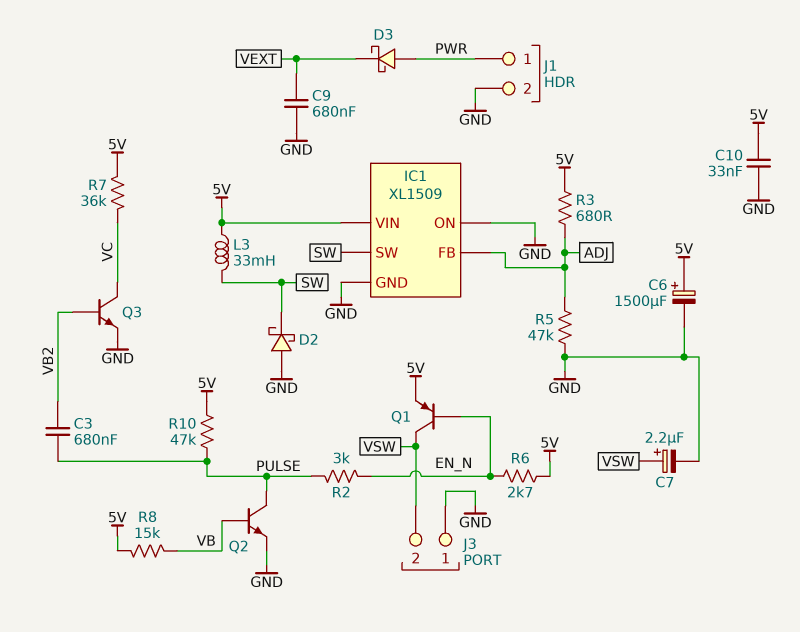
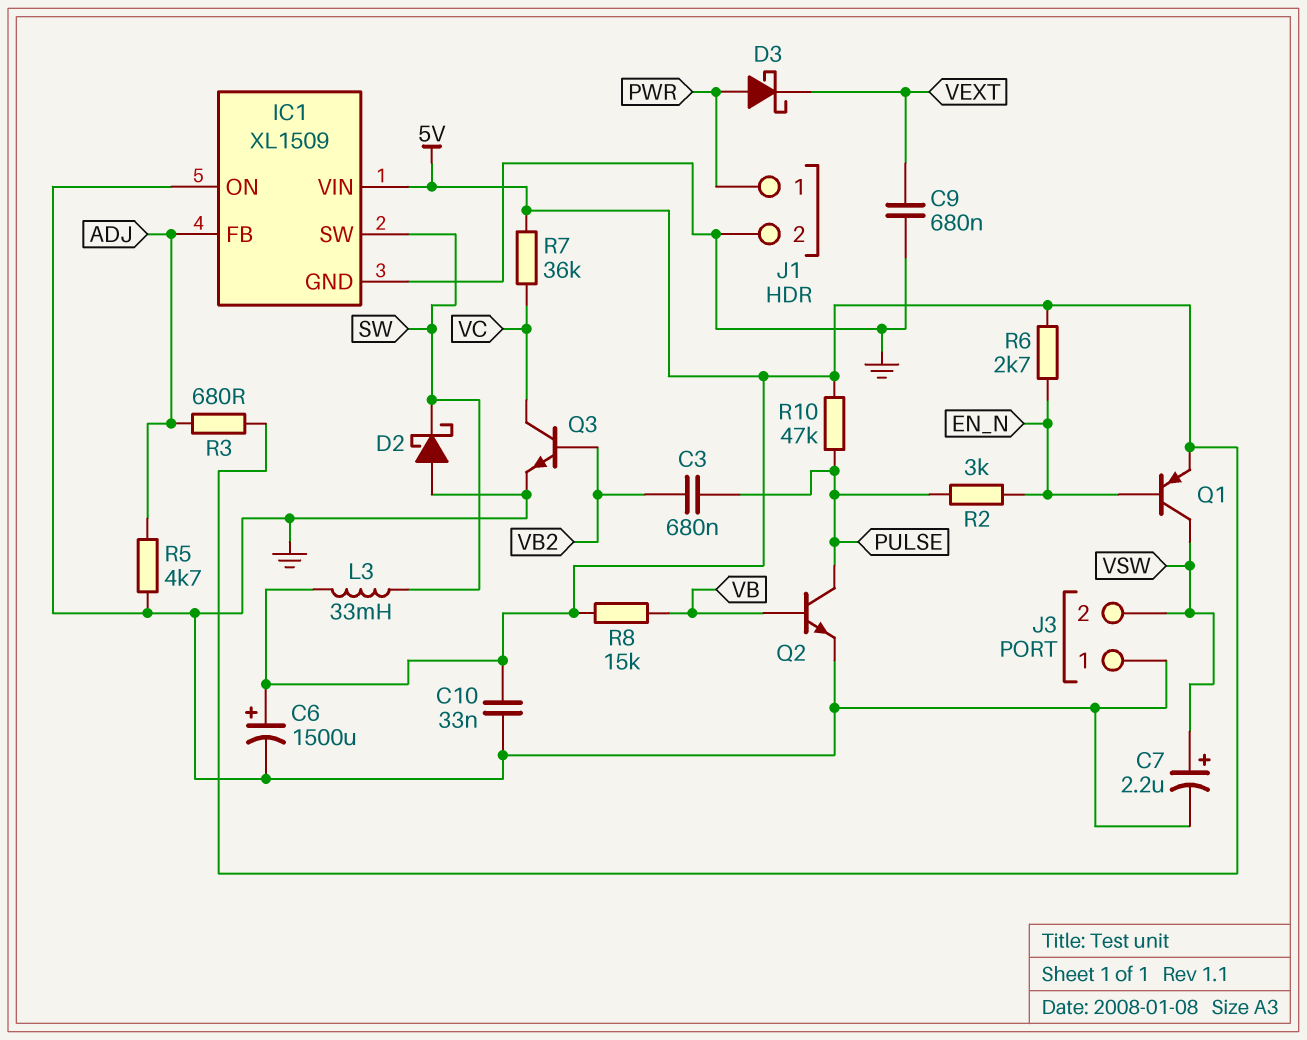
R5: 47k (ADJ, GND) -> 4.7k (ADJ, GND)

